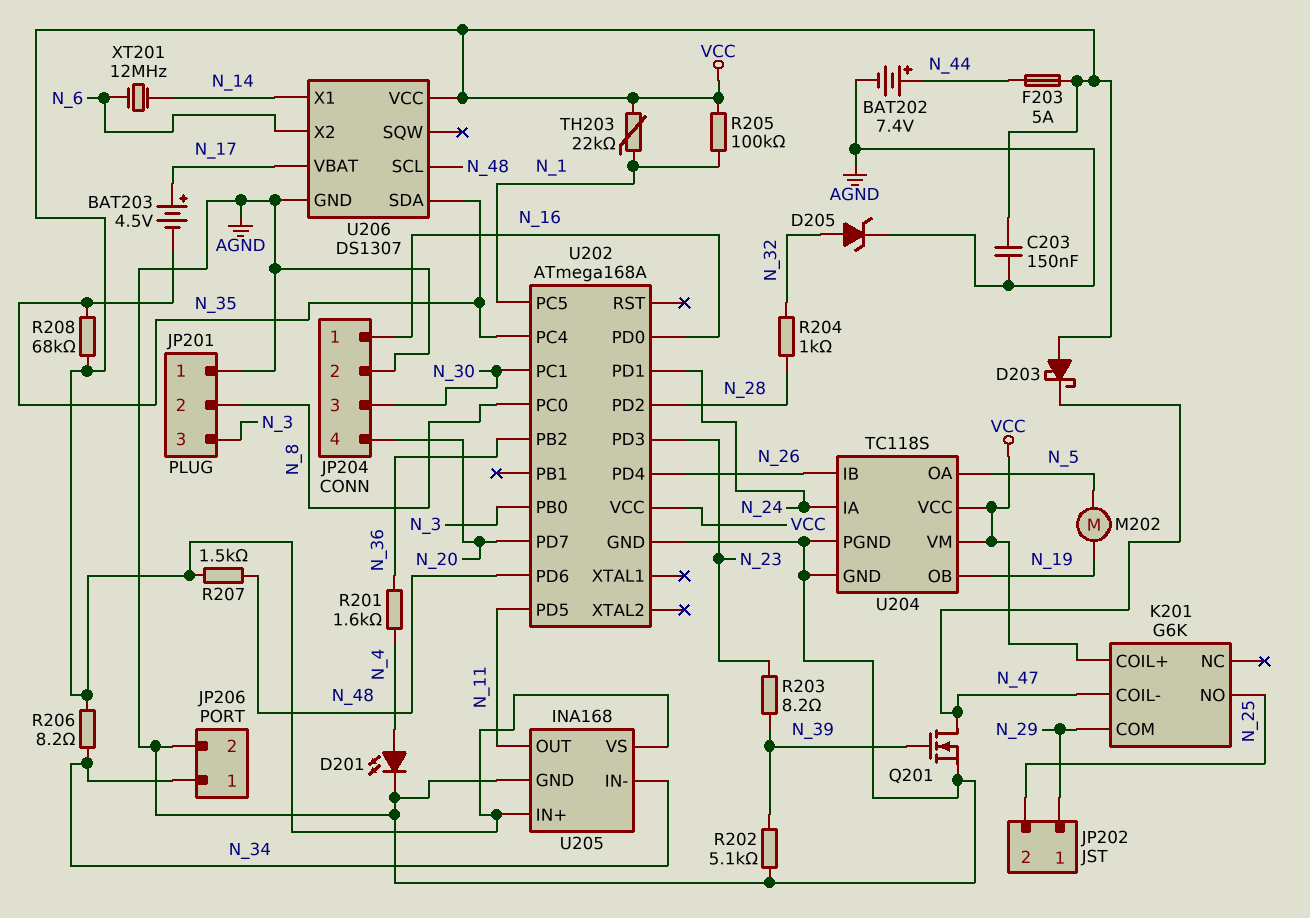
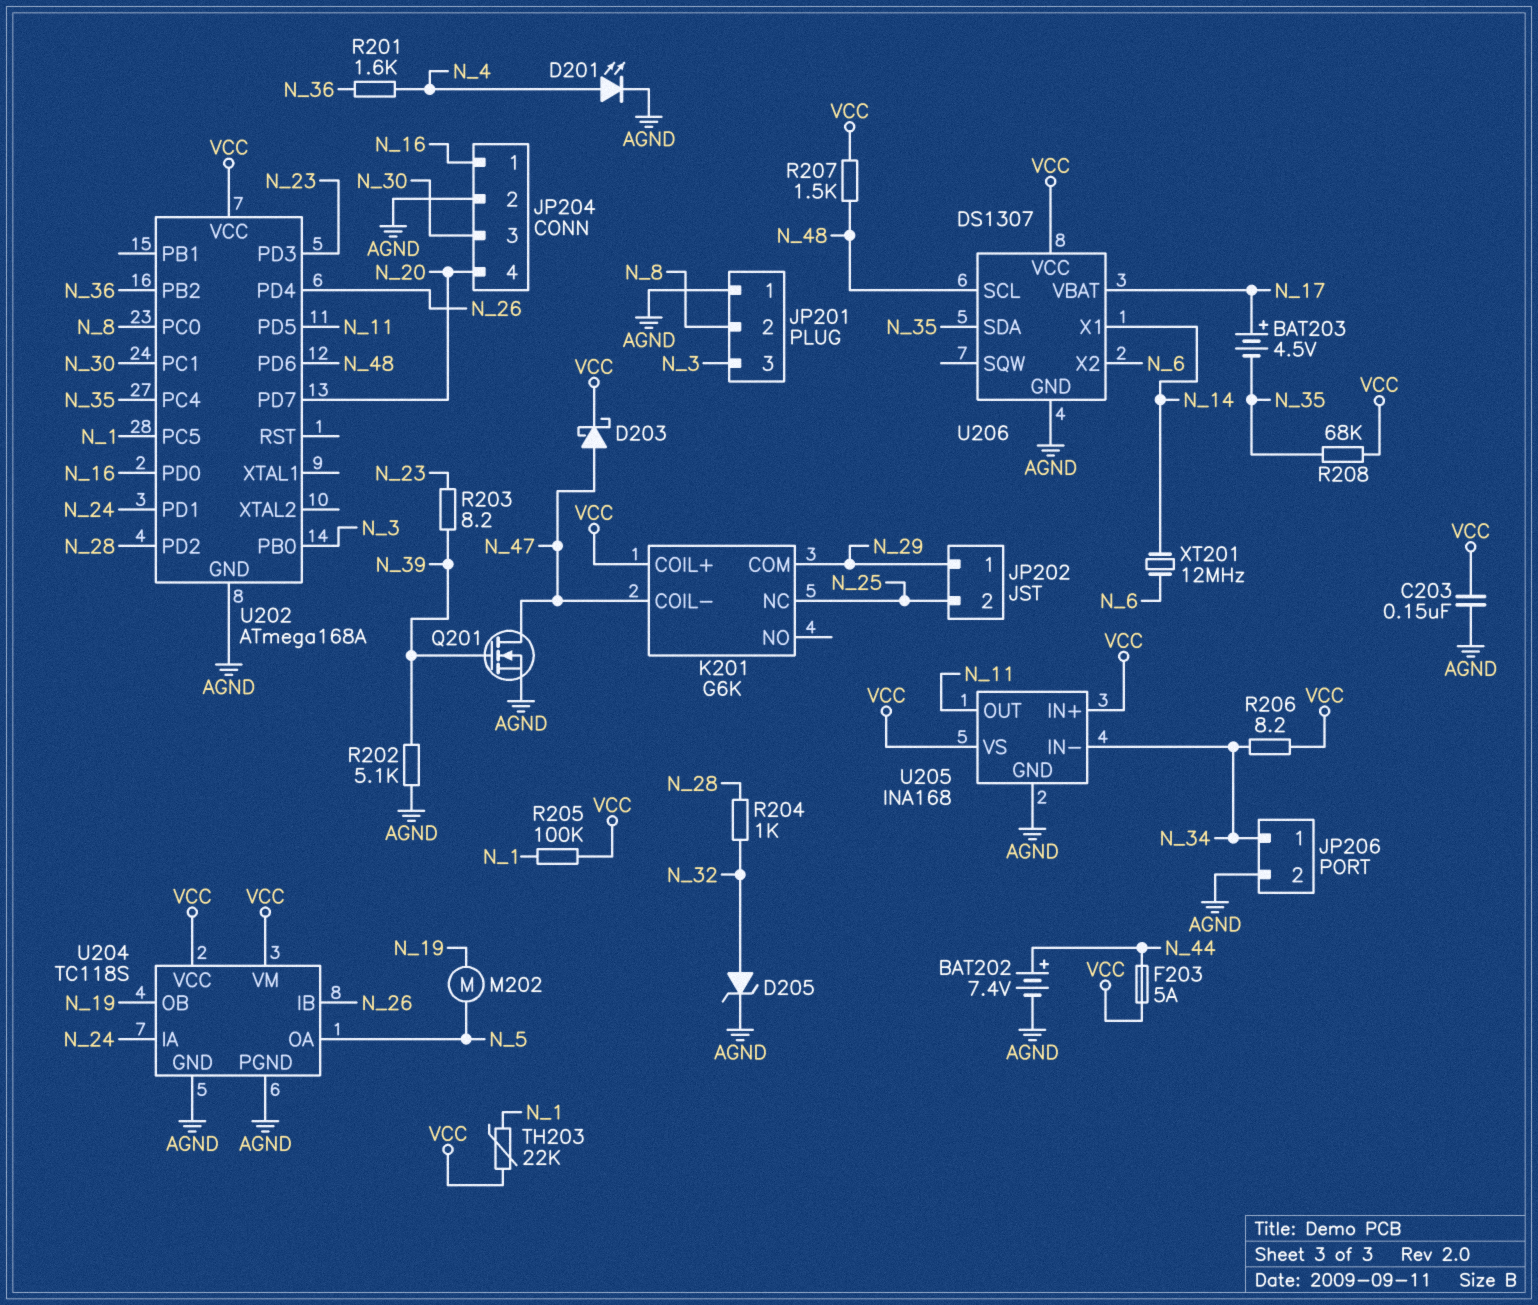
D203: schottky (A VCC, K N_47) -> schottky (A N_47, K VCC)
K201 pin NC: none -> N_25
K201 pin NO: N_25 -> none

